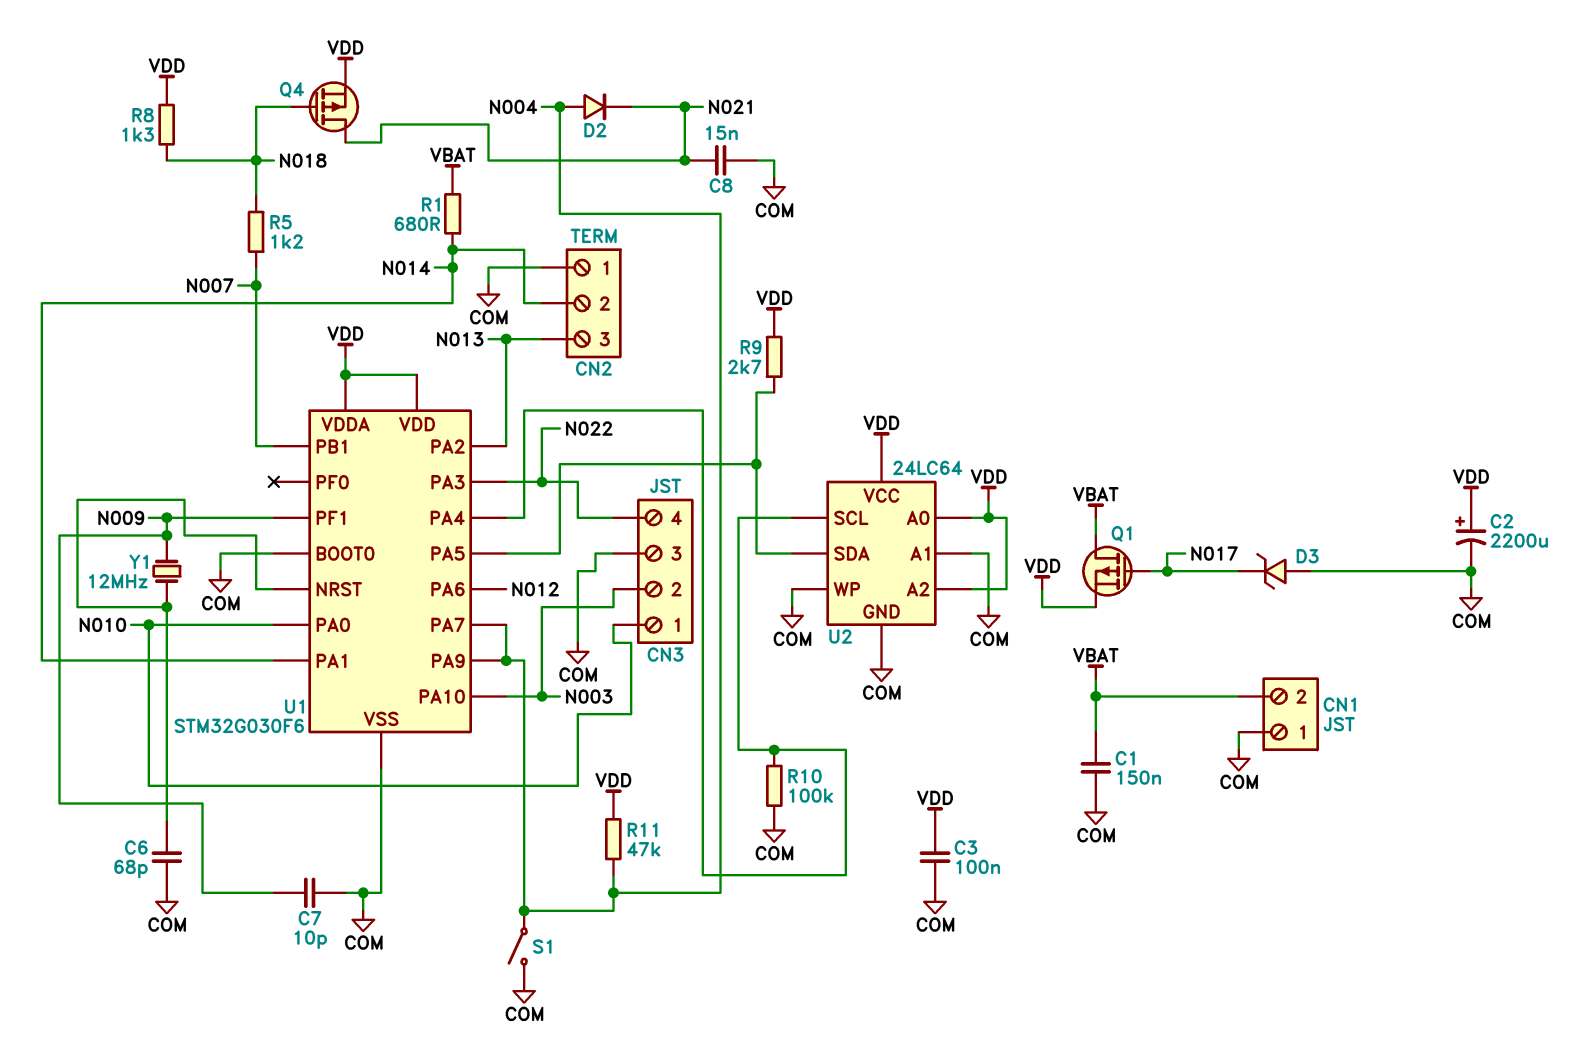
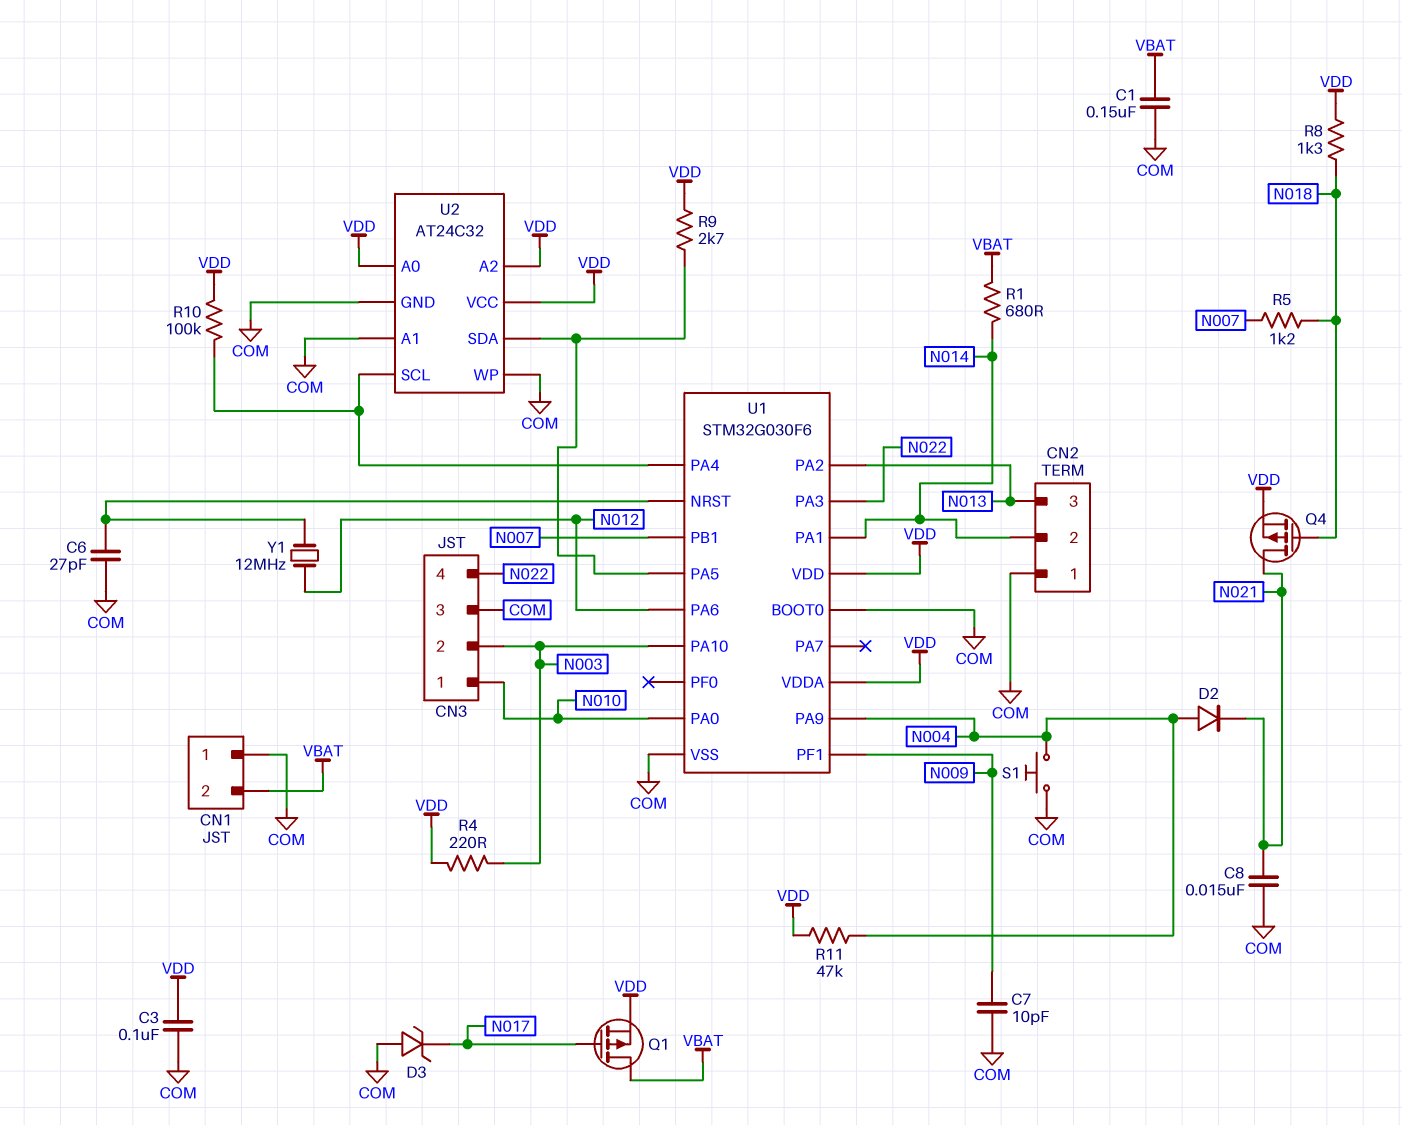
C2: 2200uF (plus VDD, minus COM) -> none
C6: 68pF (COM, U1/NRST) -> 27pF (COM, U1/NRST)
R4: none -> 220 (N003, VDD)
R10: 100k (COM, U1/PA4) -> 100k (U1/PA4, VDD)
S1: switch (COM, N004) -> button (COM, N004)
U1 pin PA7: N004 -> none
U2: 24LC64 -> AT24C32
Y1: 12MHz (N009, U1/NRST) -> 12MHz (N012, U1/NRST)

